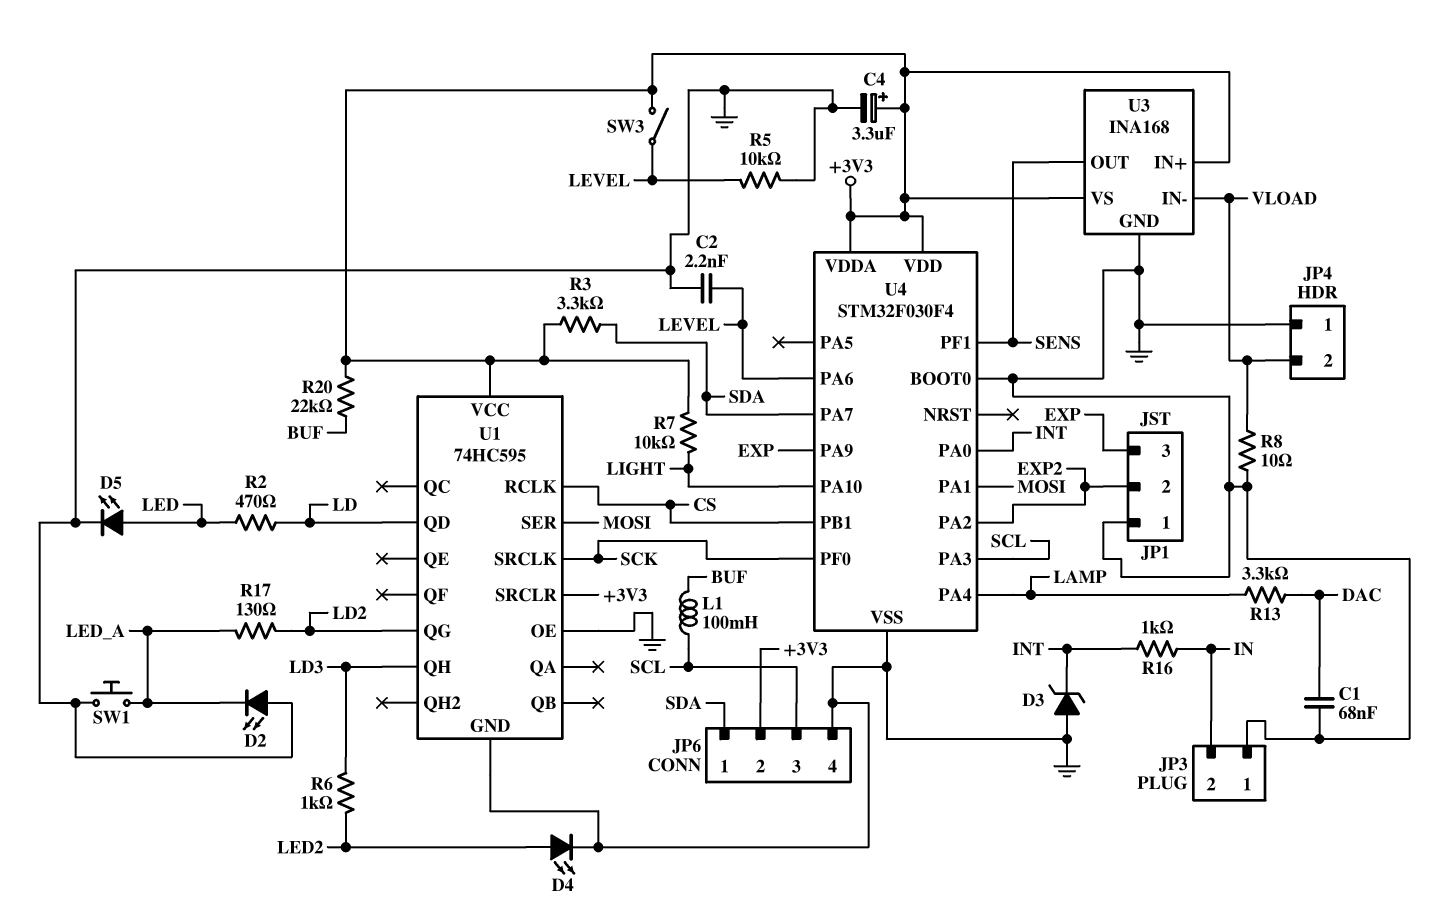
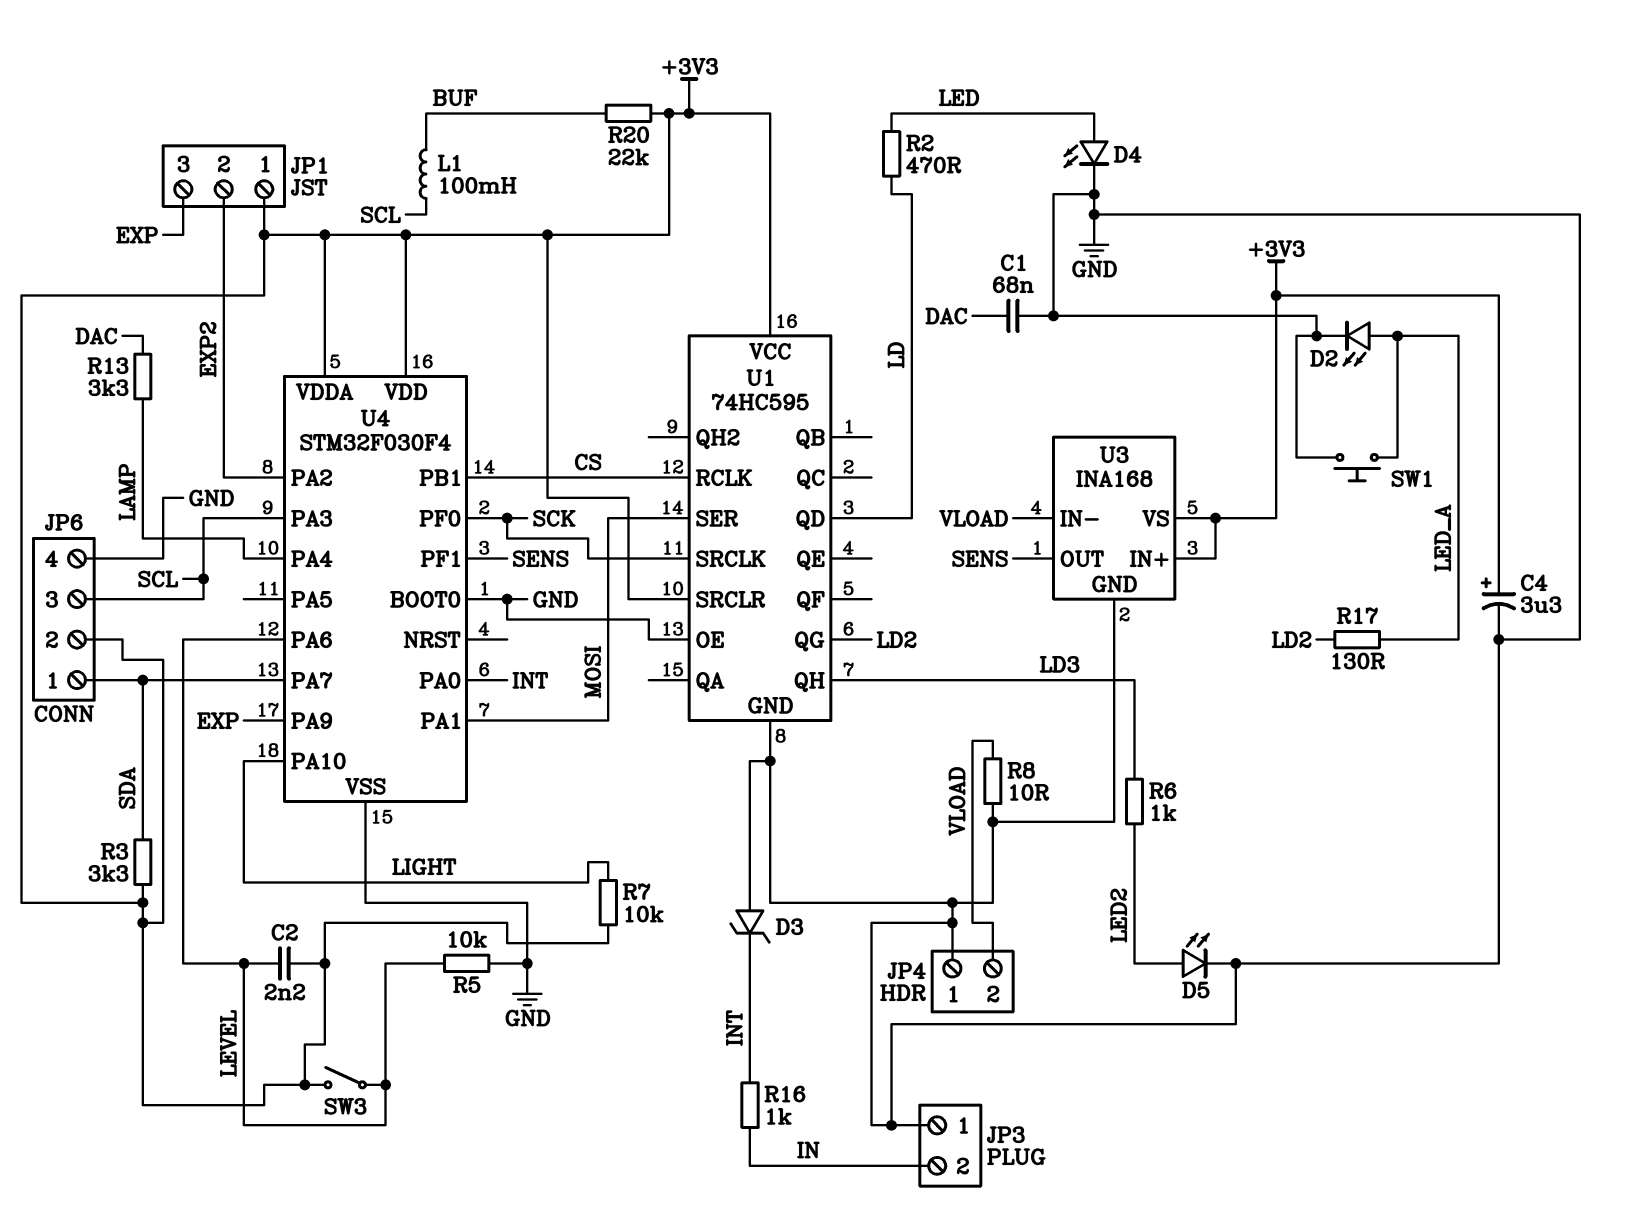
C2: 2.2nF (GND, LEVEL) -> 2.2nF (+3V3, LEVEL)
D2: LED (A GND, K LED_A) -> LED (A LED_A, K GND)
D4: LED (A LED2, K GND) -> LED (A LED, K GND)
D5: LED (A LED, K GND) -> LED (A LED2, K GND)
JP1 pin 1: GND -> +3V3

